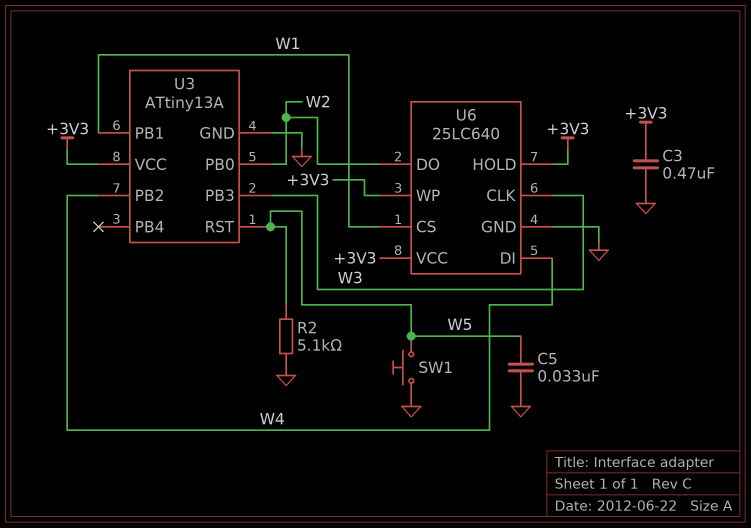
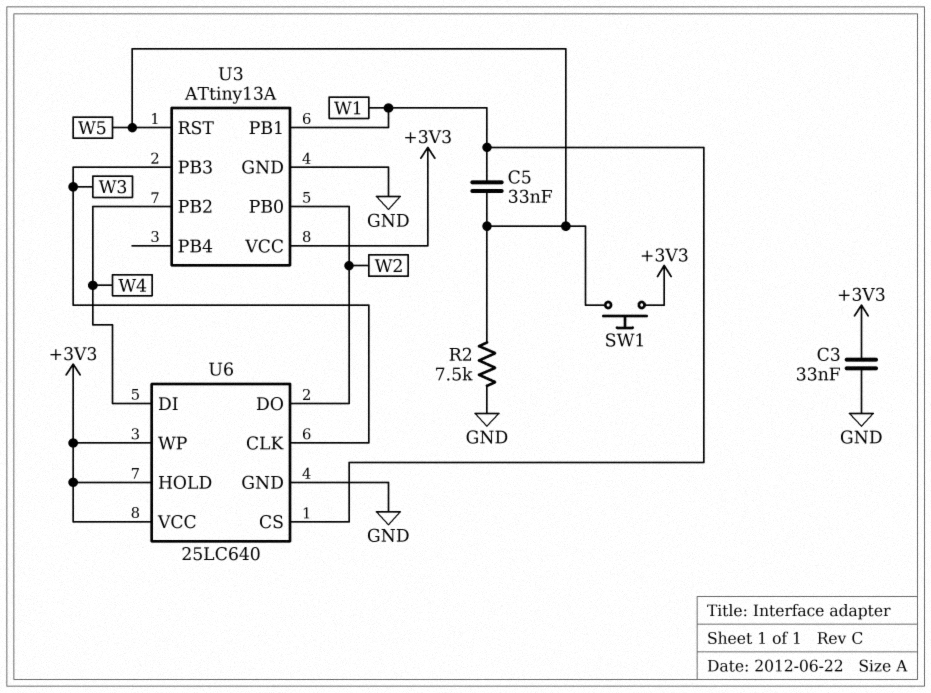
C3: 470nF (+3V3, GND) -> 33nF (+3V3, GND)
C5: 33nF (GND, W5) -> 33nF (W1, W5)
R2: 5.1k (GND, W5) -> 7.5k (GND, W5)
SW1: button (GND, W5) -> button (+3V3, W5)

